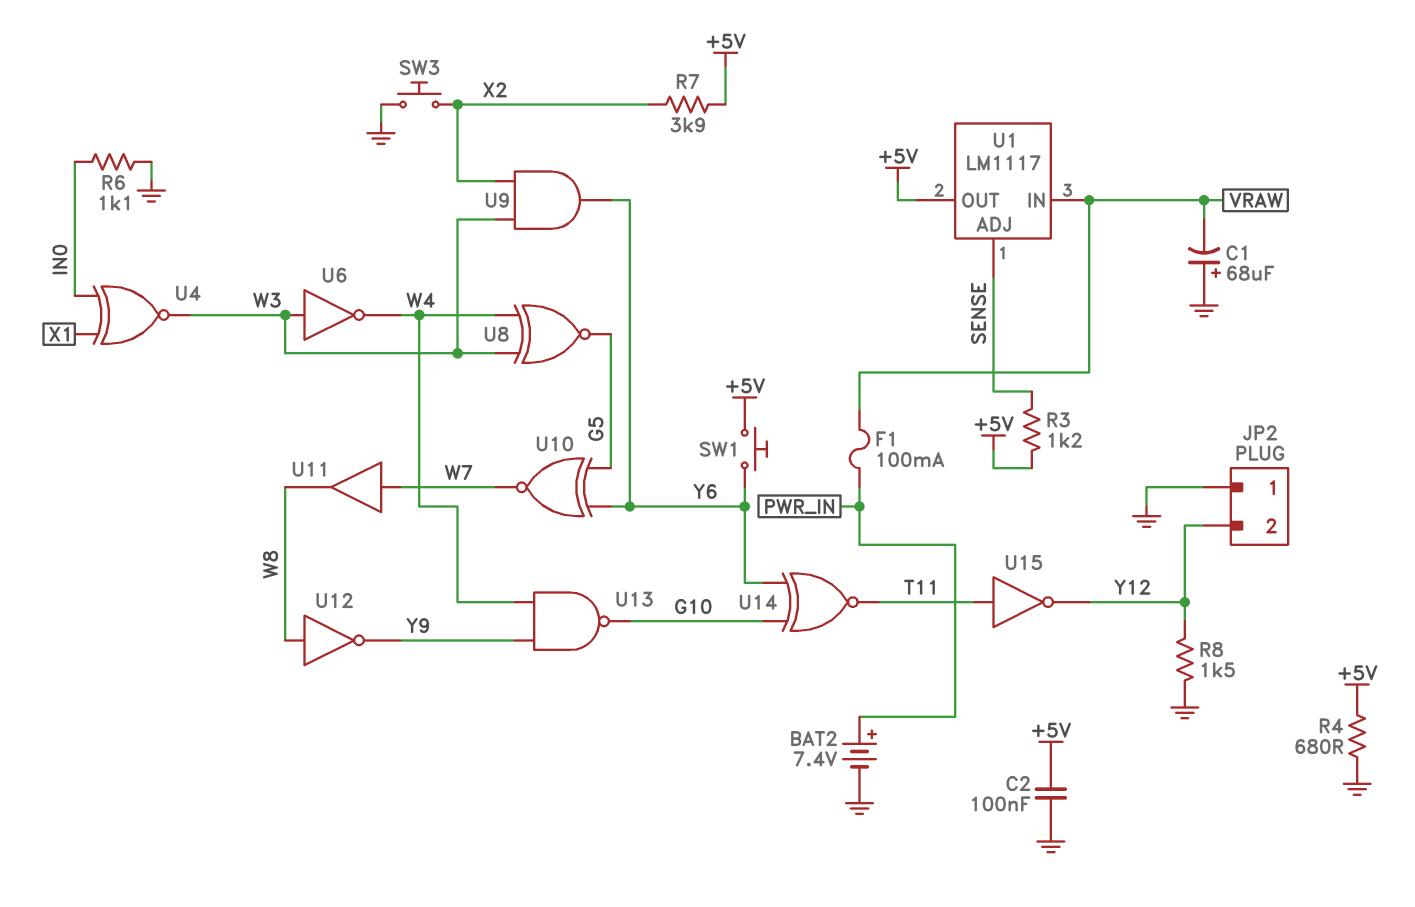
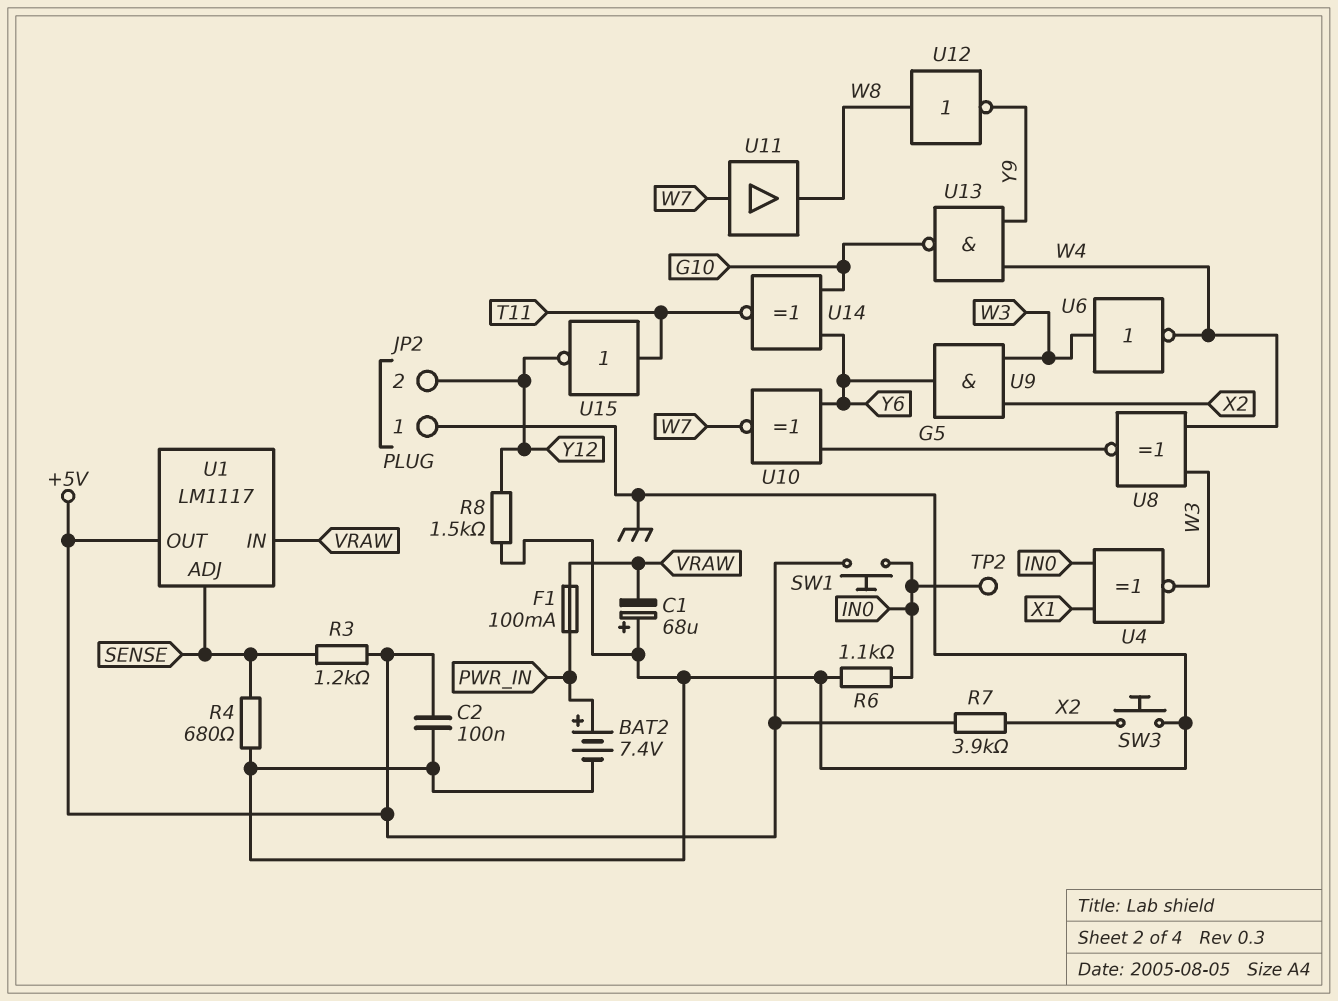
R4: 680 (+5V, GND) -> 680 (GND, SENSE)
SW1: button (+5V, Y6) -> button (+5V, IN0)
TP2: none -> test point (IN0)

